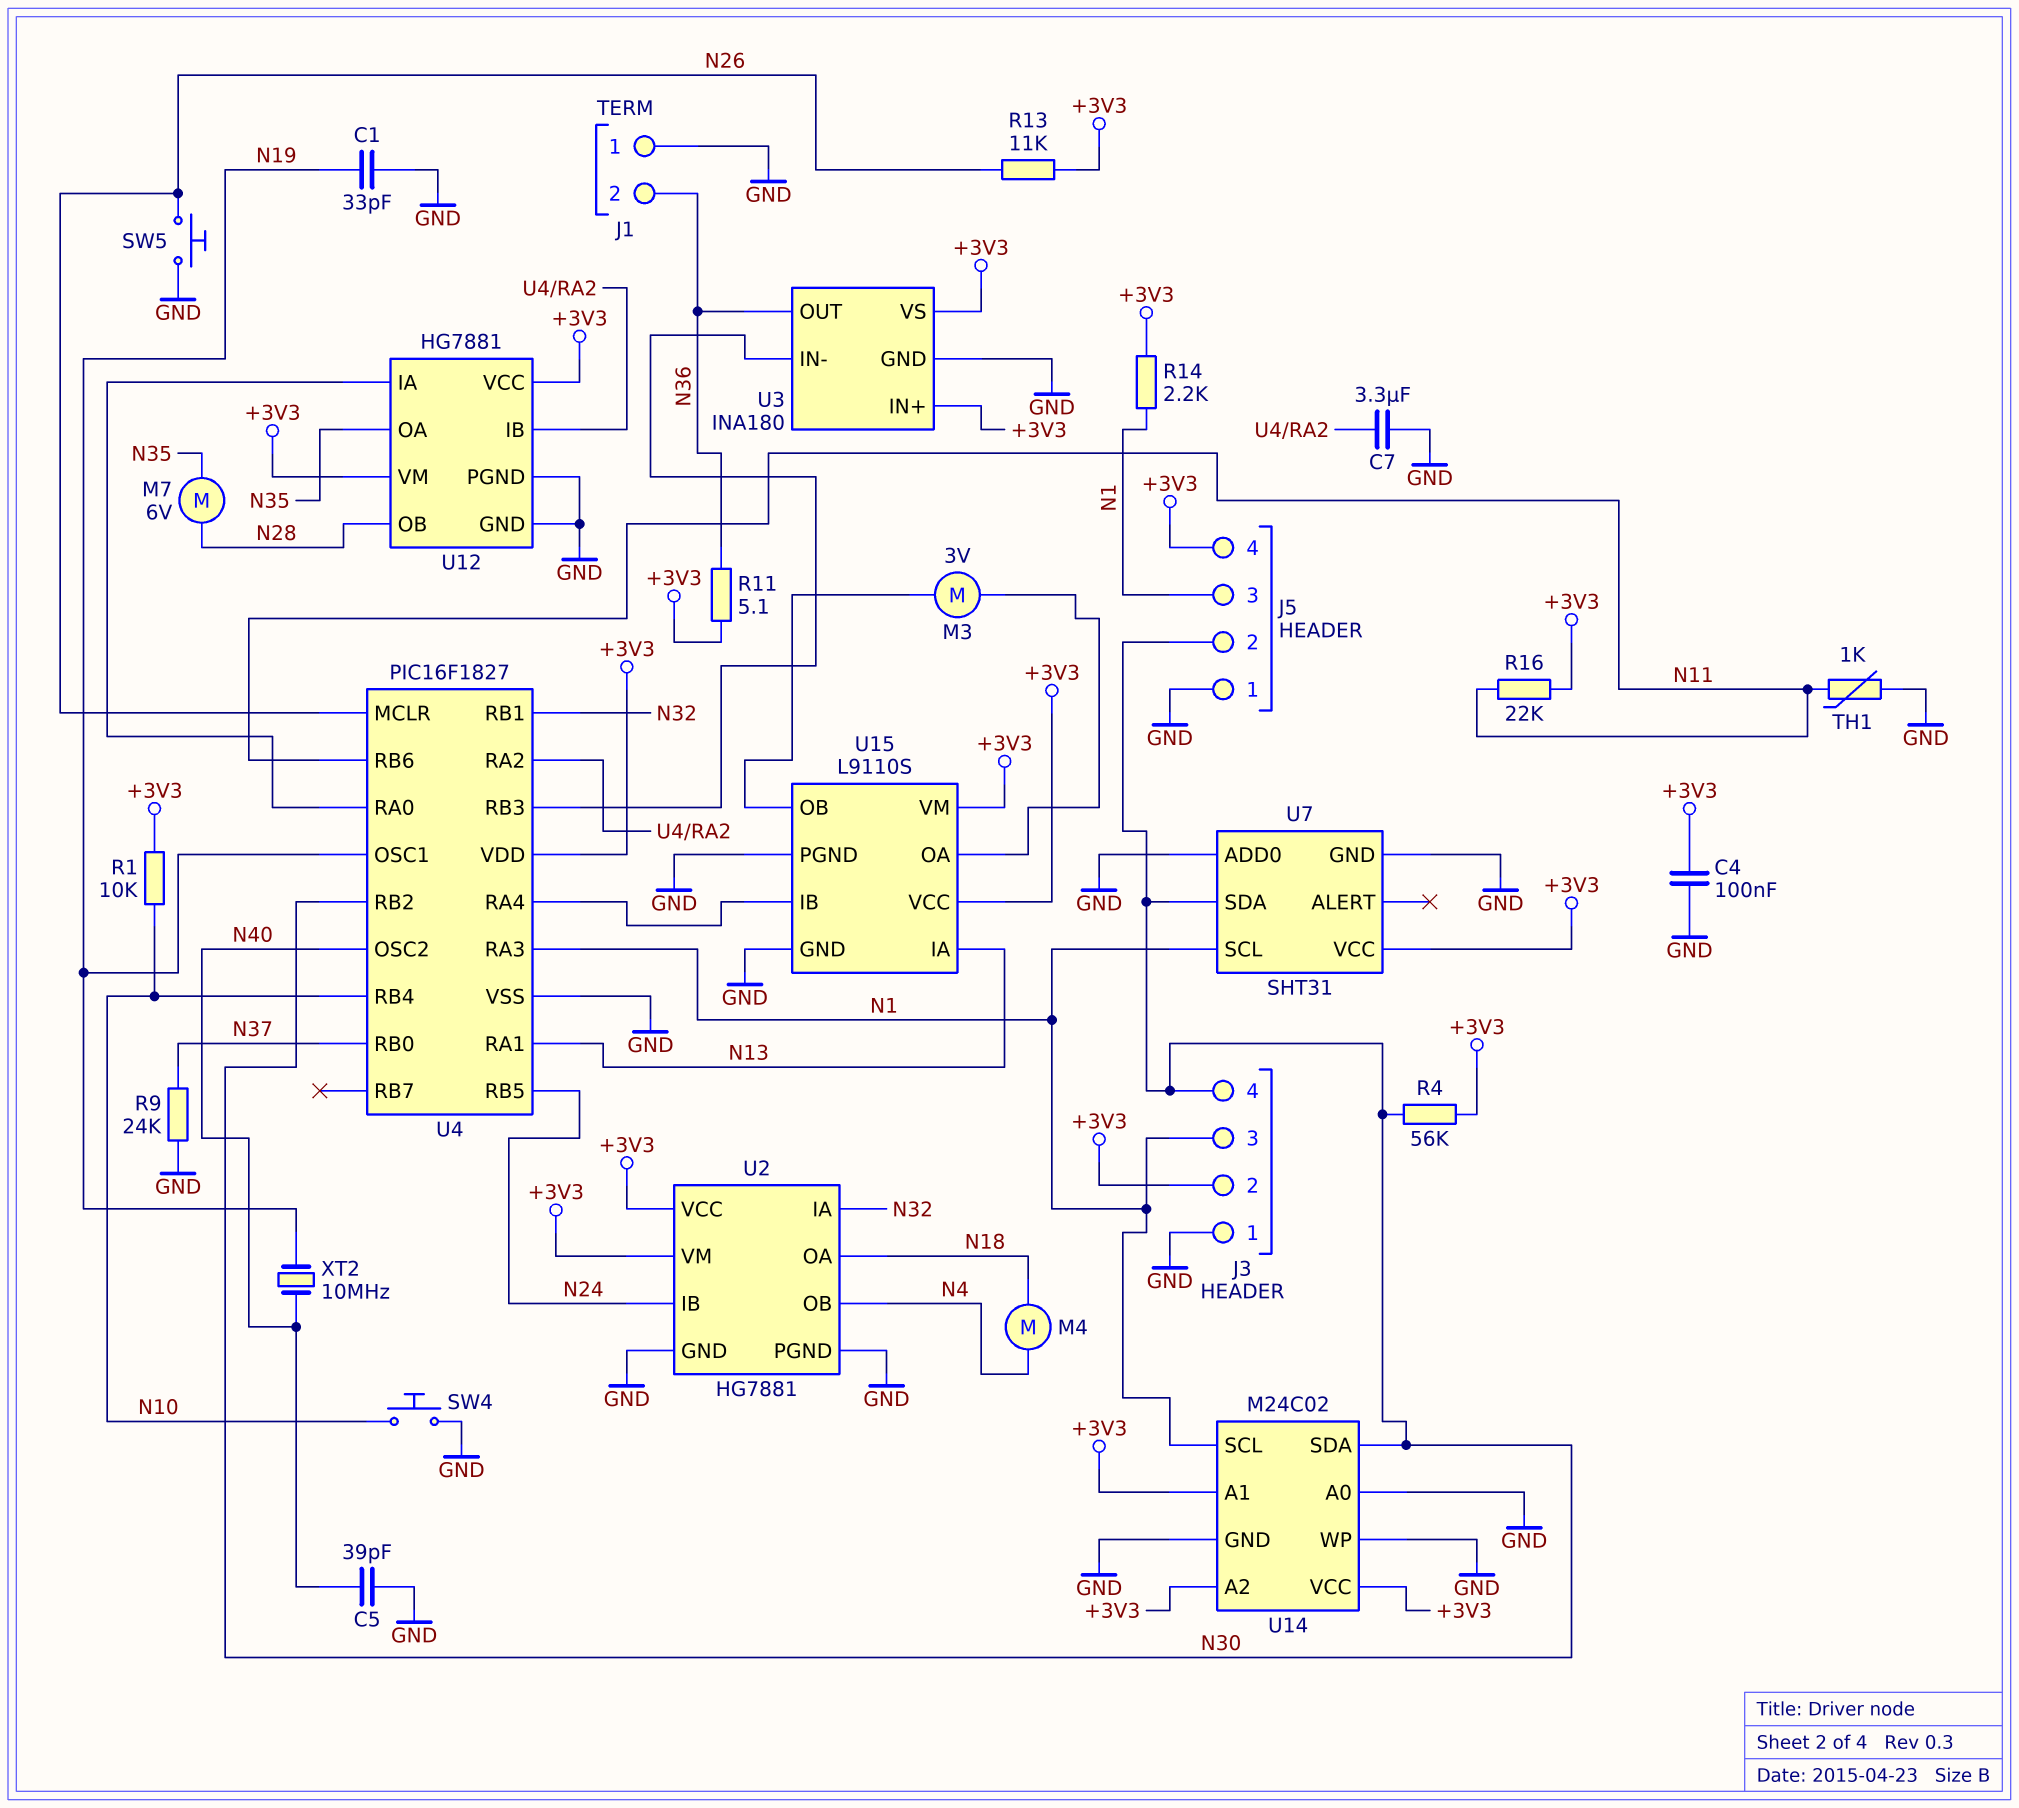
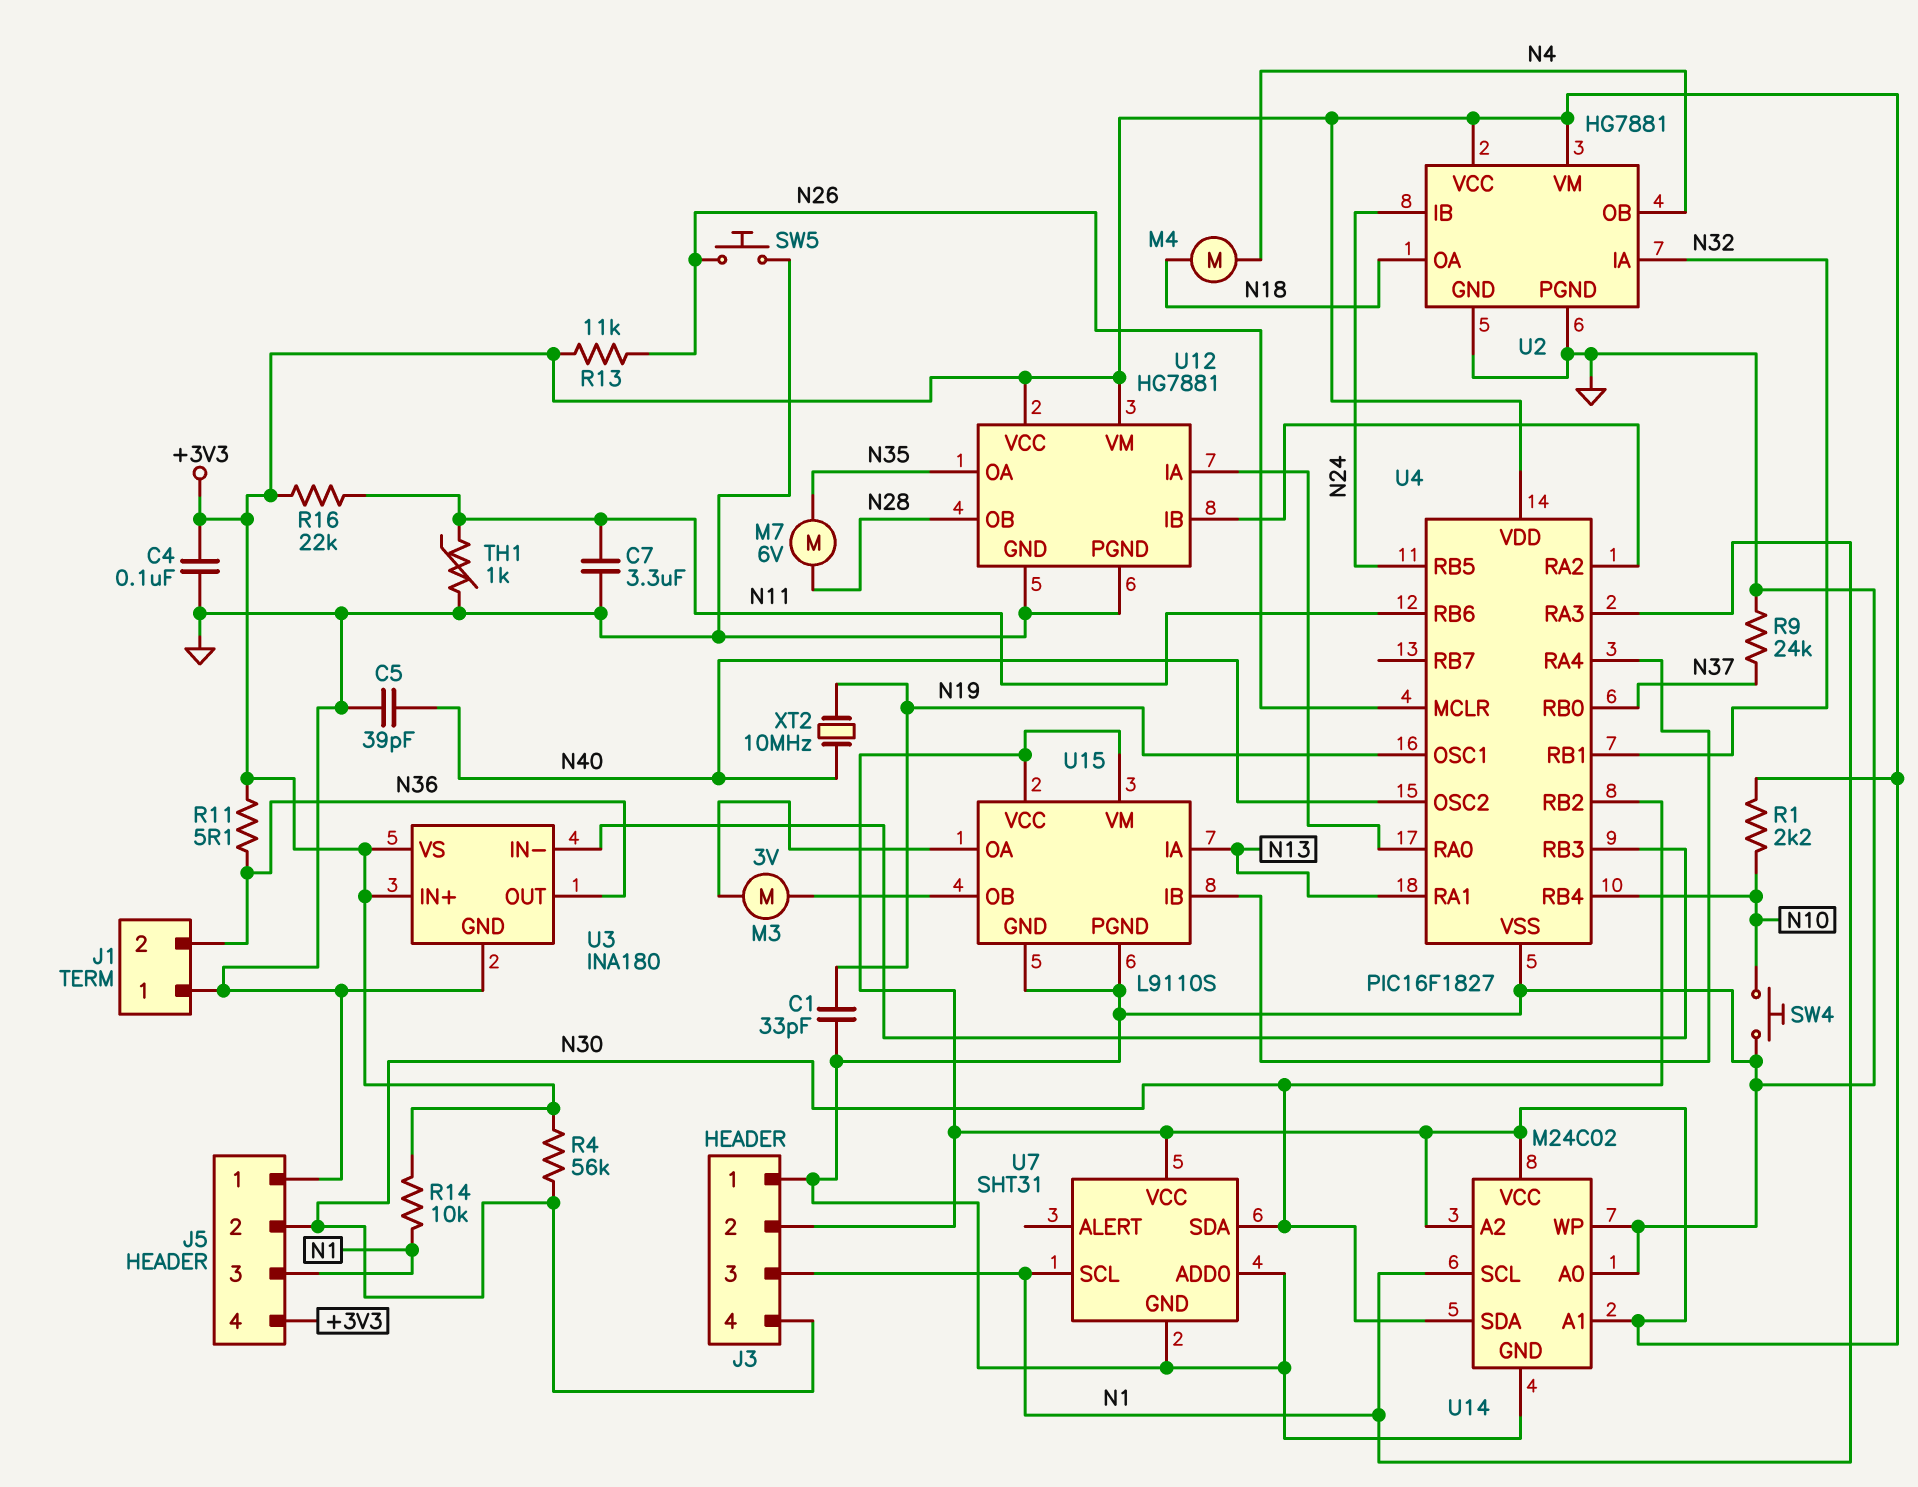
C7: 3.3uF (GND, U4/RA2) -> 3.3uF (GND, N11)
R1: 10k (+3V3, N10) -> 2.2k (+3V3, N10)
R14: 2.2k (+3V3, N1) -> 10k (+3V3, N1)

